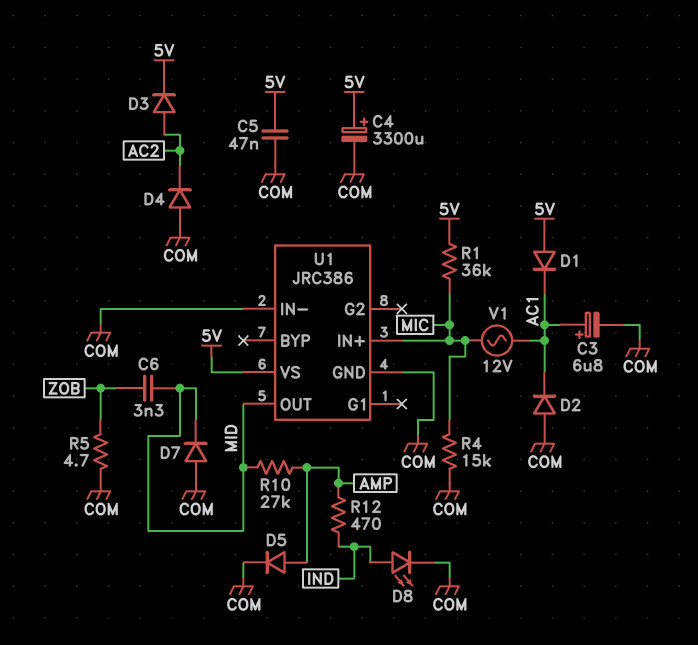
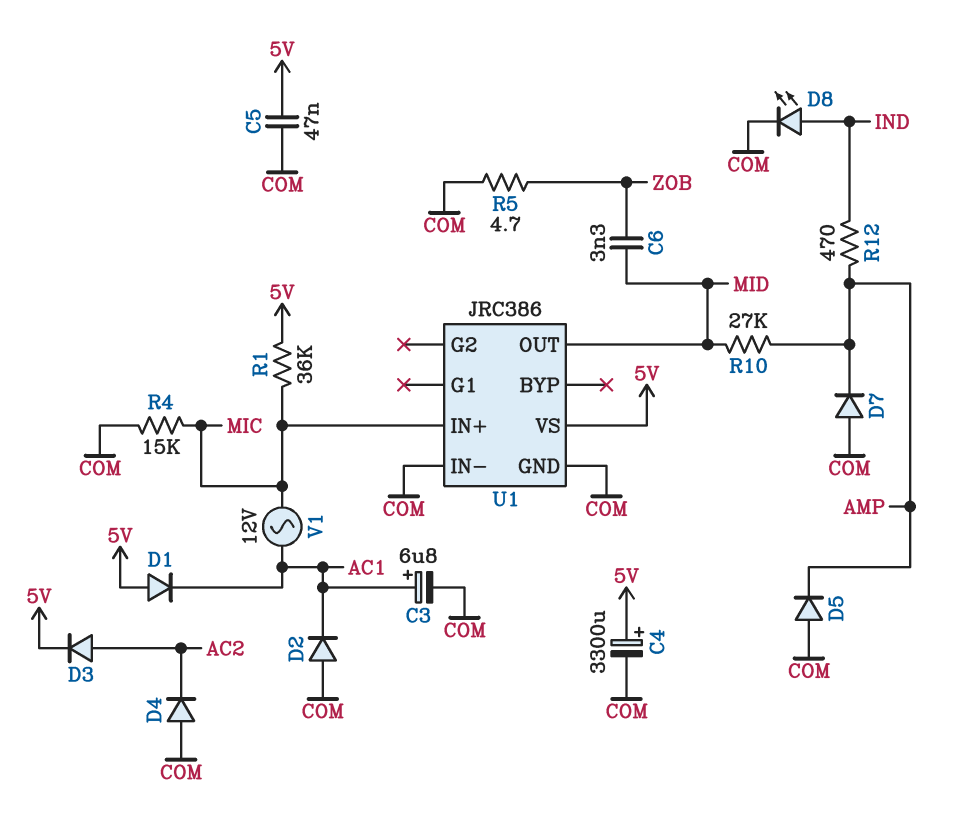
D5: diode (A AMP, K COM) -> diode (A COM, K AMP)
D7: diode (A COM, K MID) -> diode (A COM, K AMP)

